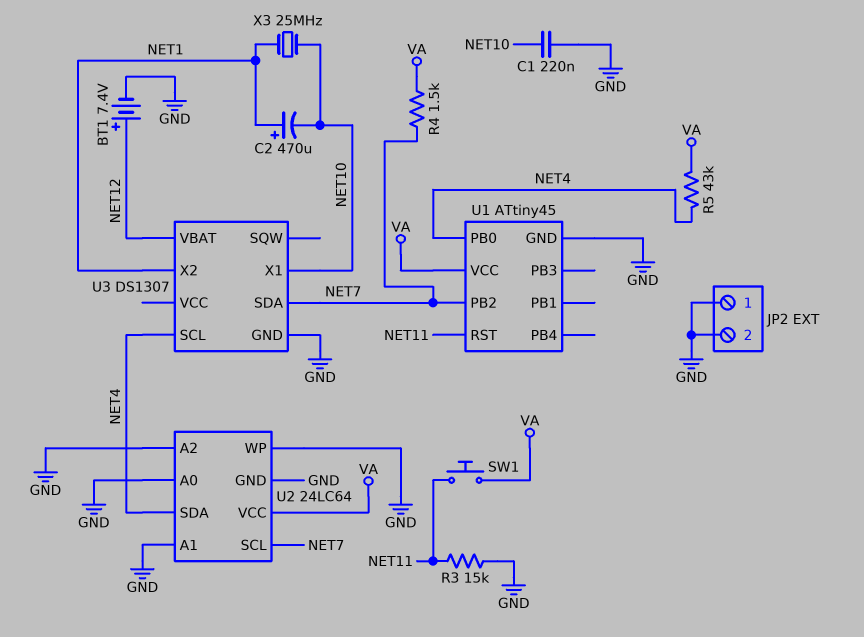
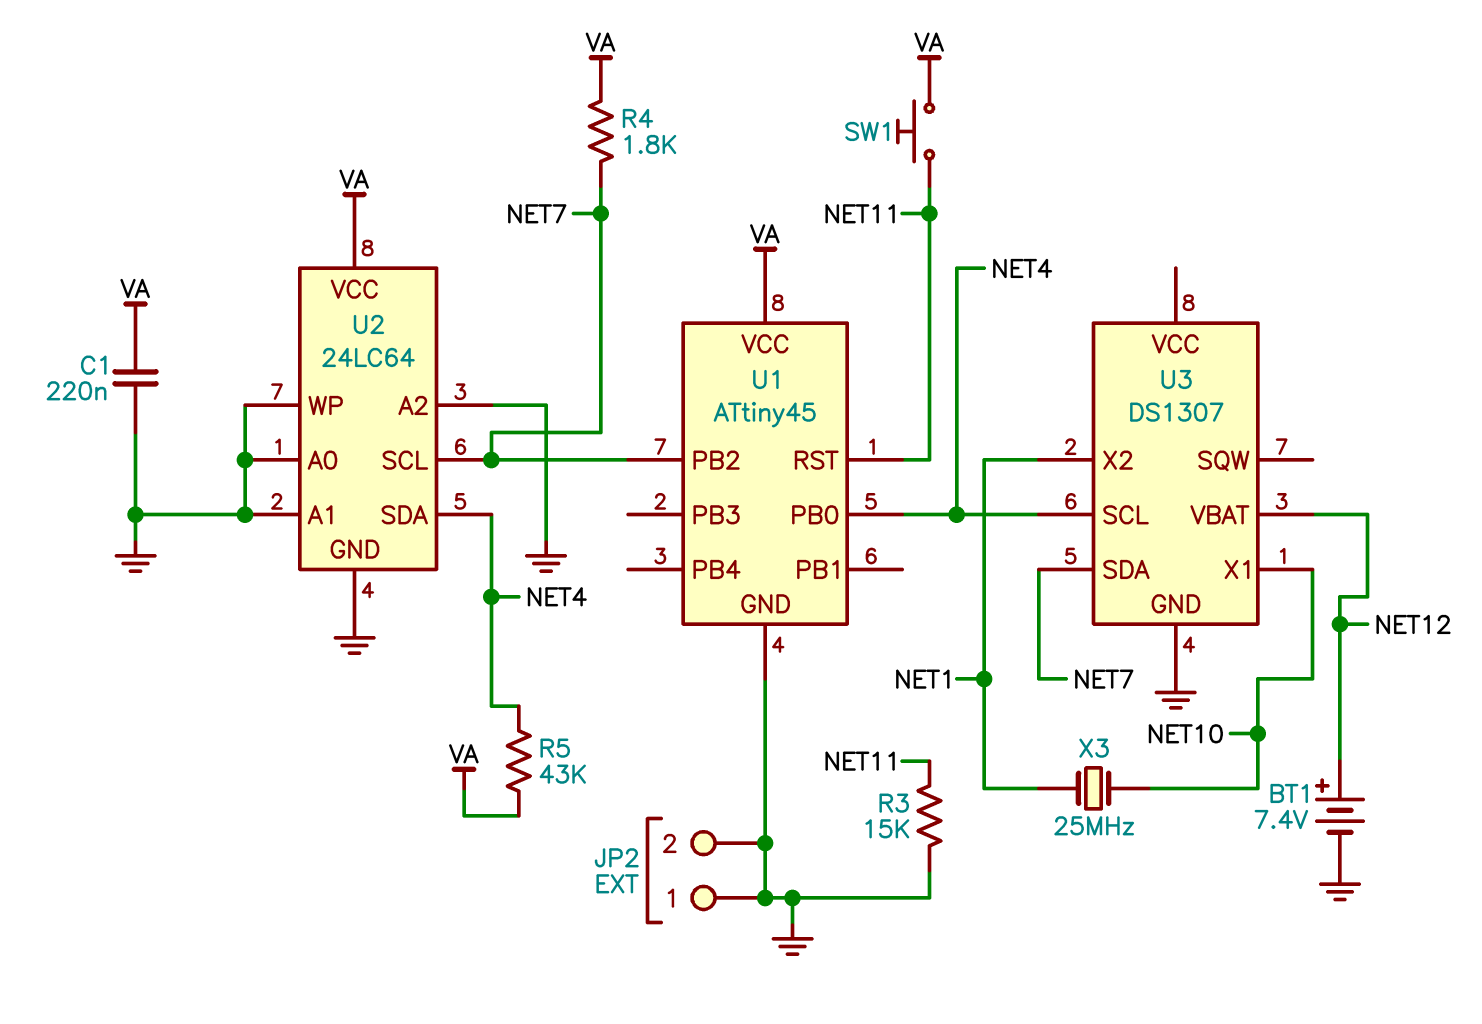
C1: 220nF (GND, NET10) -> 220nF (GND, VA)
C2: 470uF (plus NET1, minus NET10) -> none
R4: 1.5k (NET7, VA) -> 1.8k (NET7, VA)

